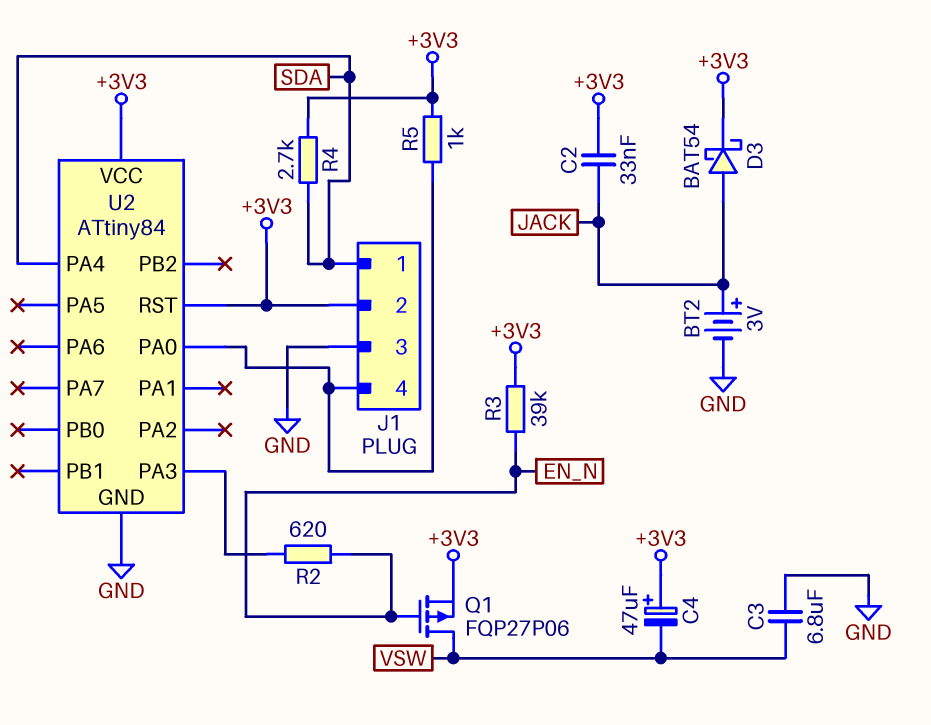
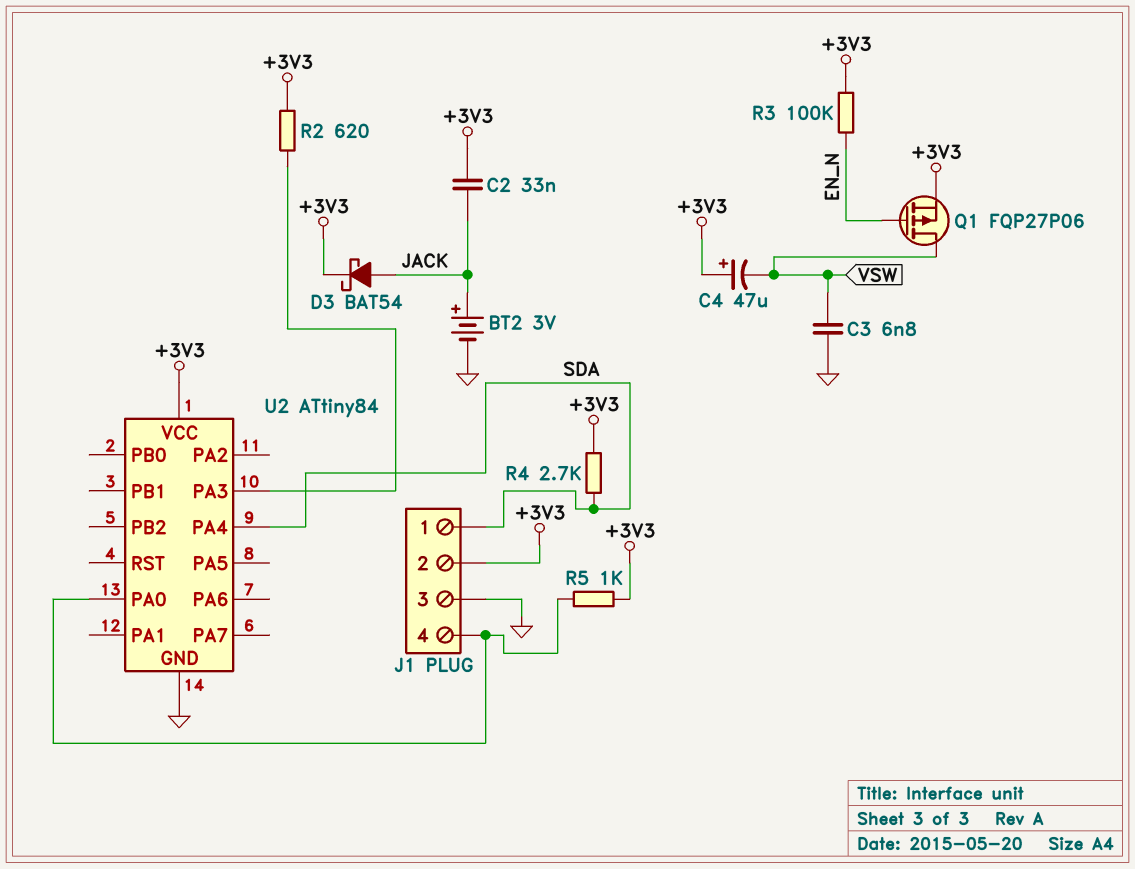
C3: 6.8uF (GND, VSW) -> 6.8nF (GND, VSW)
R2: 620 (EN_N, U2/PA3) -> 620 (+3V3, U2/PA3)
R3: 39k (+3V3, EN_N) -> 100k (+3V3, EN_N)
U2 pin RST: +3V3 -> none

